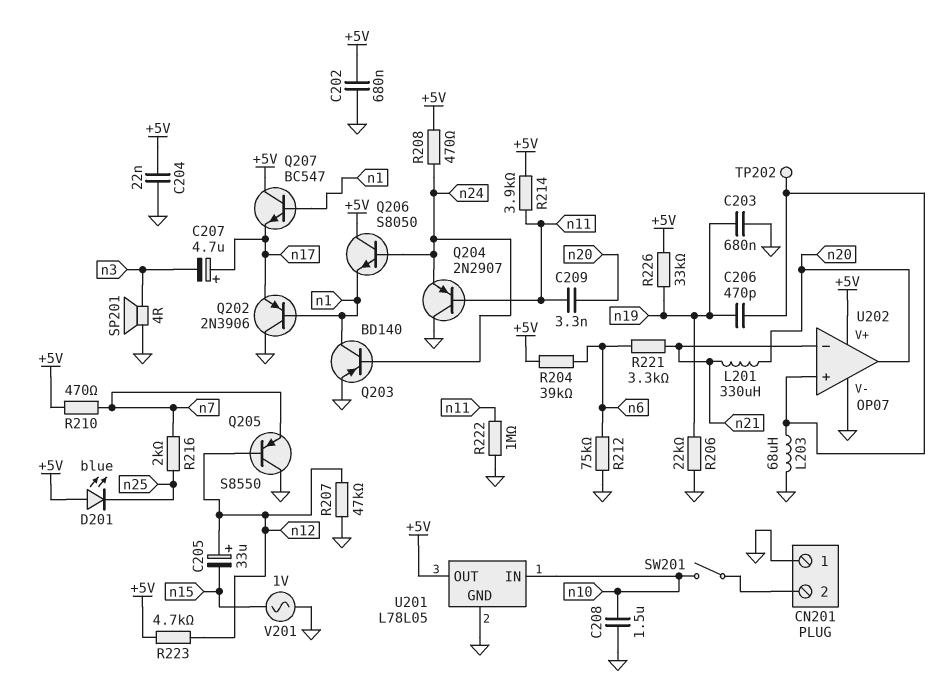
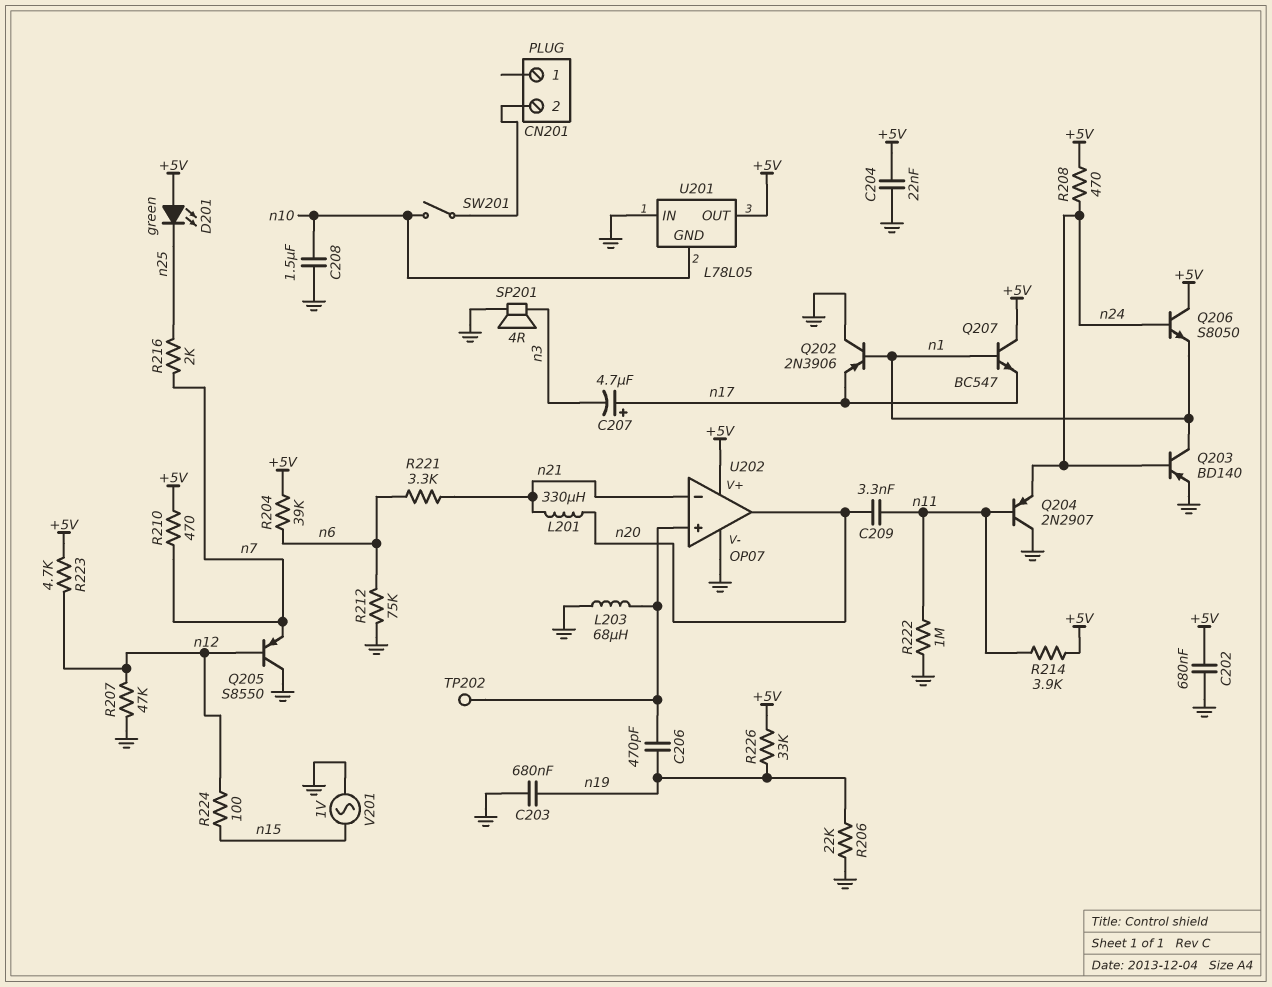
C205: 33uF (plus n12, minus n15) -> none
CN201 pin 1: GND -> none
D201: LED blue (A +5V, K n25) -> LED green (A +5V, K n25)
R224: none -> 100 (n12, n15)
U201 pin GND: GND -> n10
U201 pin IN: n10 -> GND

